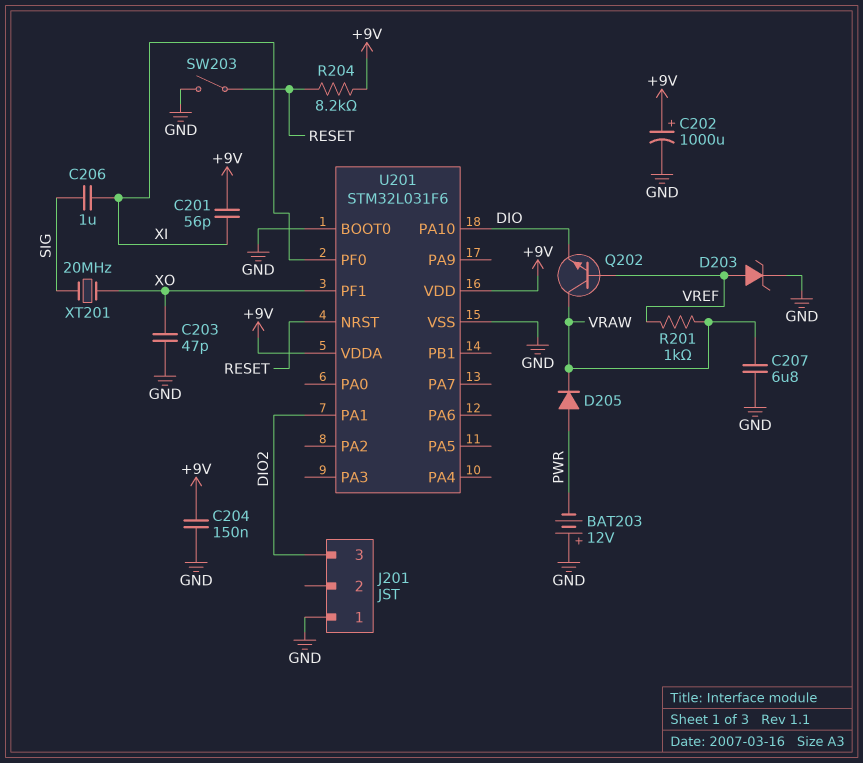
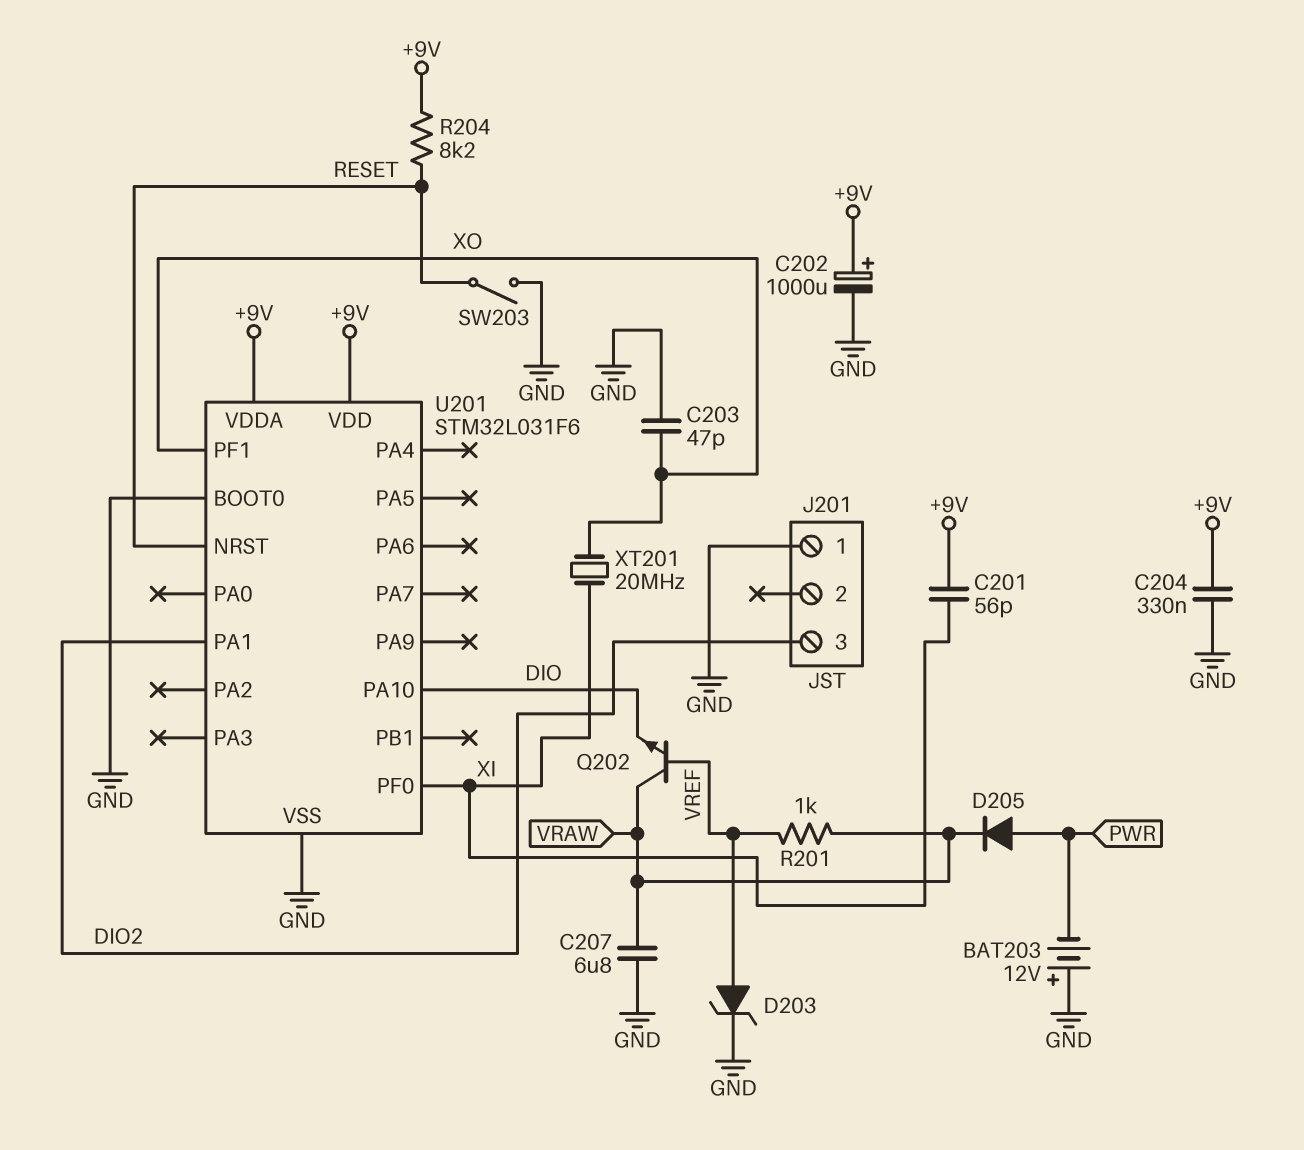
C204: 150nF (+9V, GND) -> 330nF (+9V, GND)
C206: 1uF (SIG, XI) -> none
XT201: 20MHz (SIG, XO) -> 20MHz (XI, XO)

